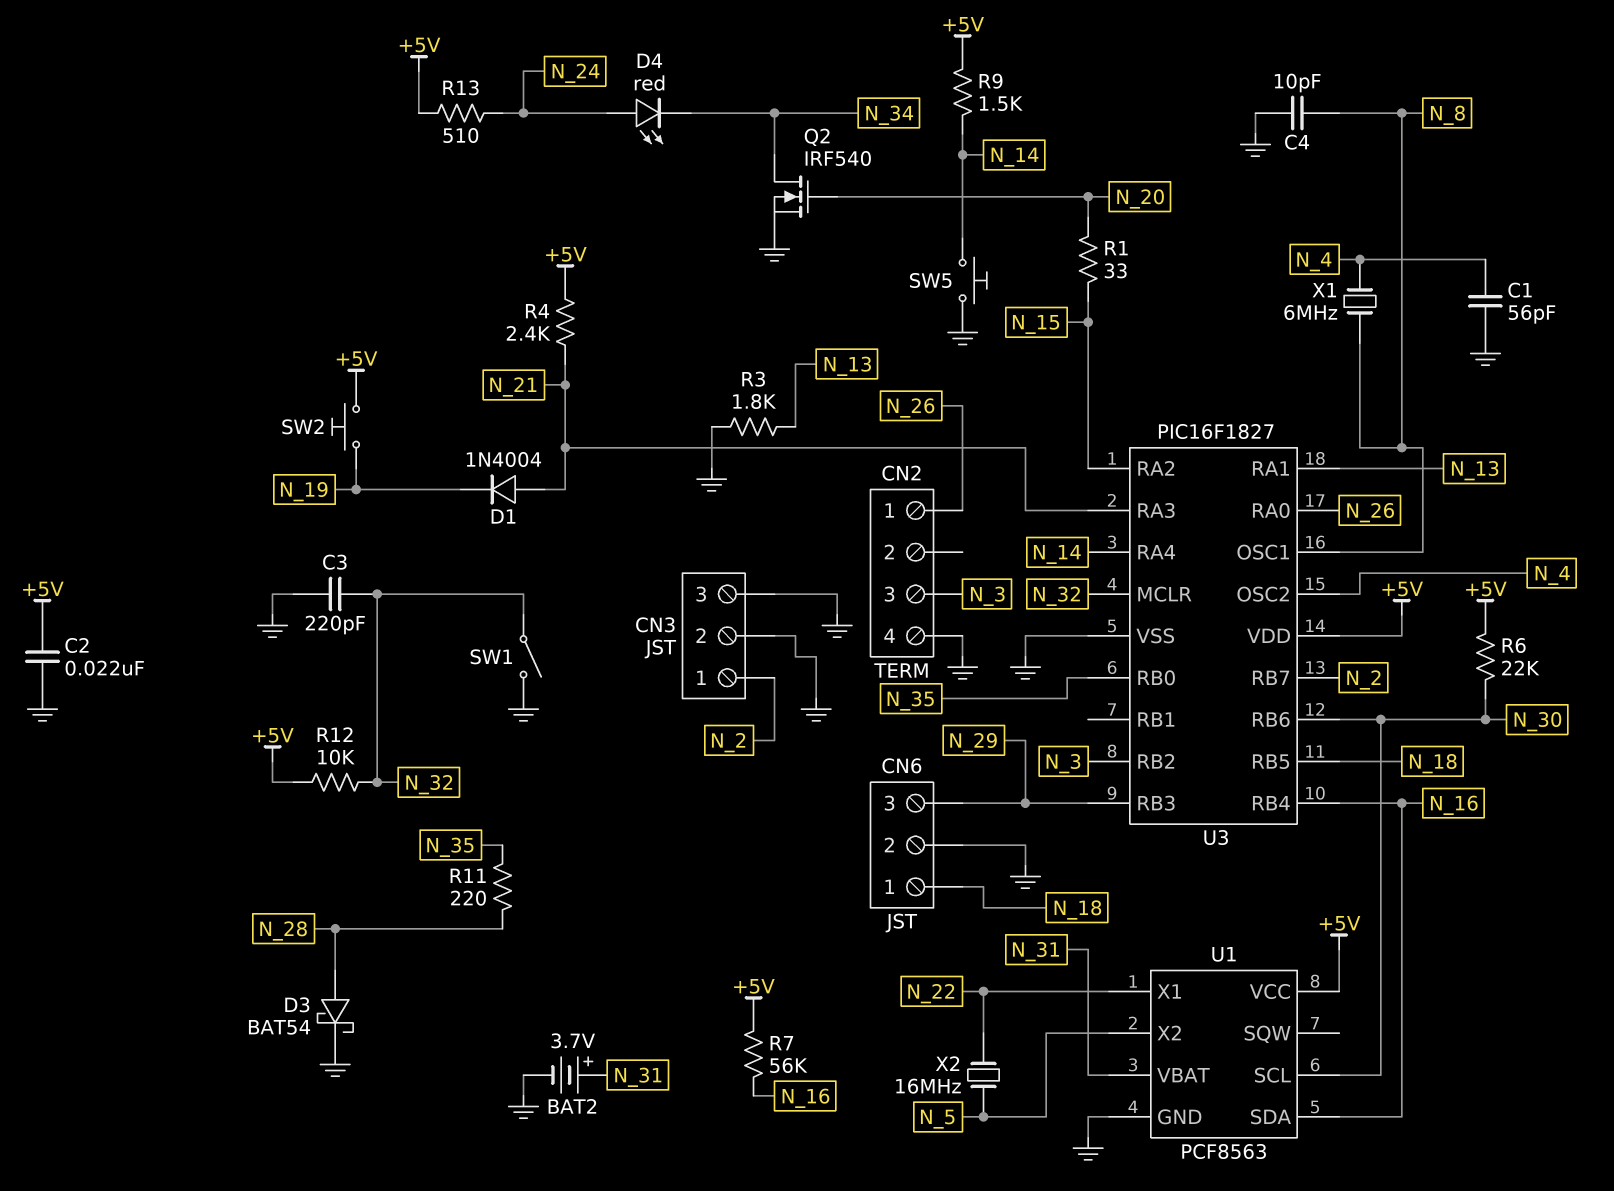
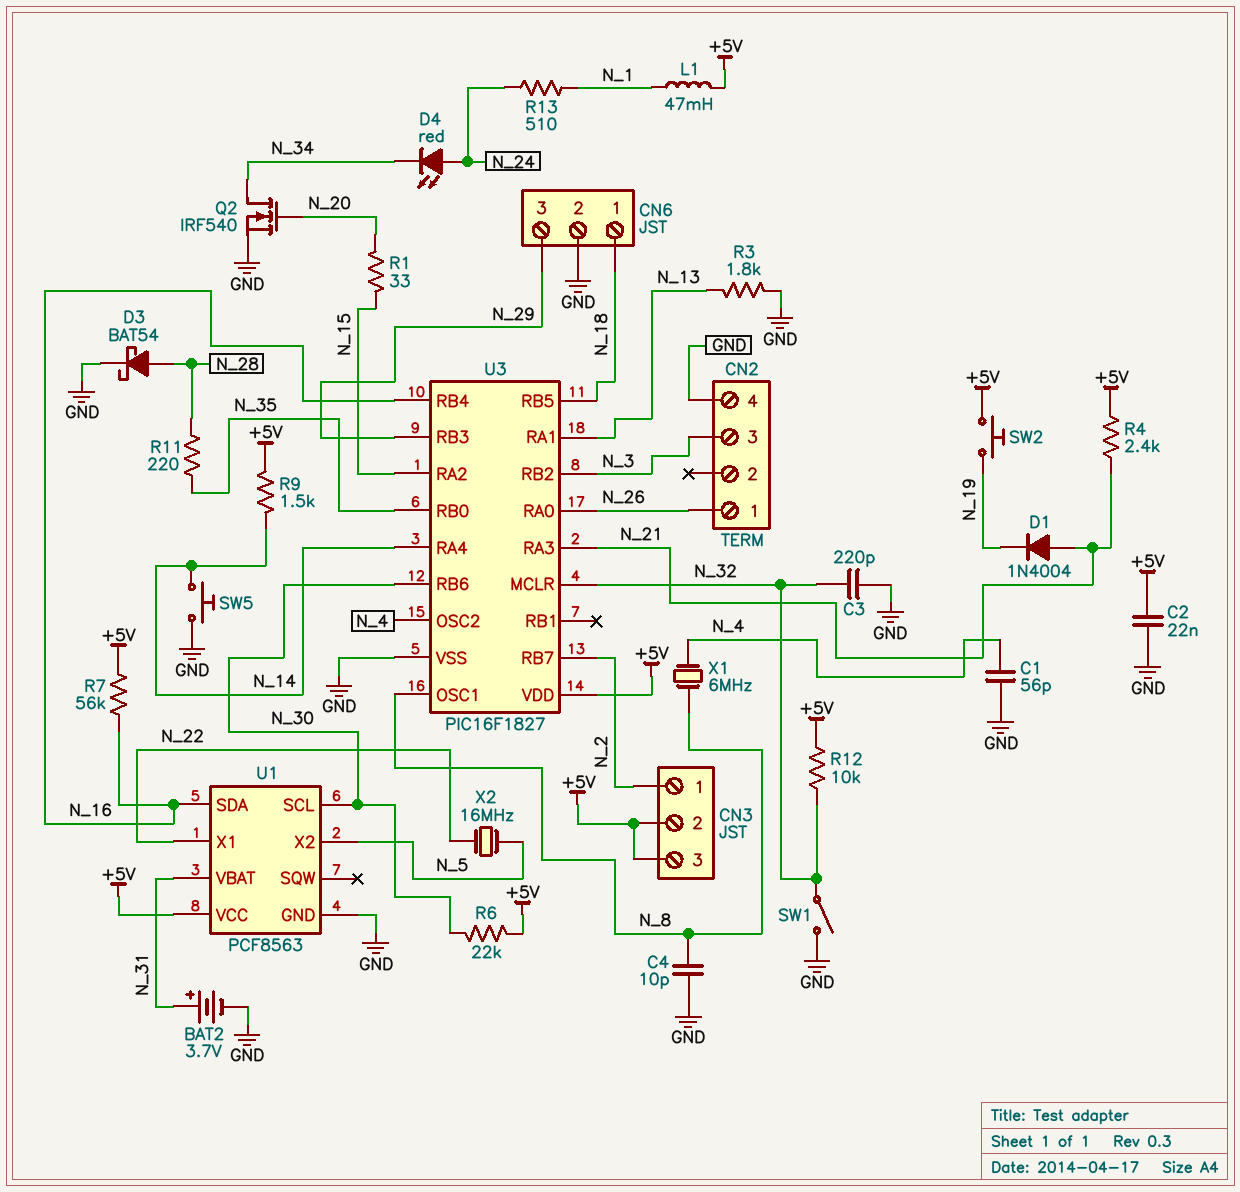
CN3 pin 2: GND -> +5V
CN3 pin 3: GND -> +5V
L1: none -> 47mH (+5V, N_1)
R13: 510 (+5V, N_24) -> 510 (N_1, N_24)

